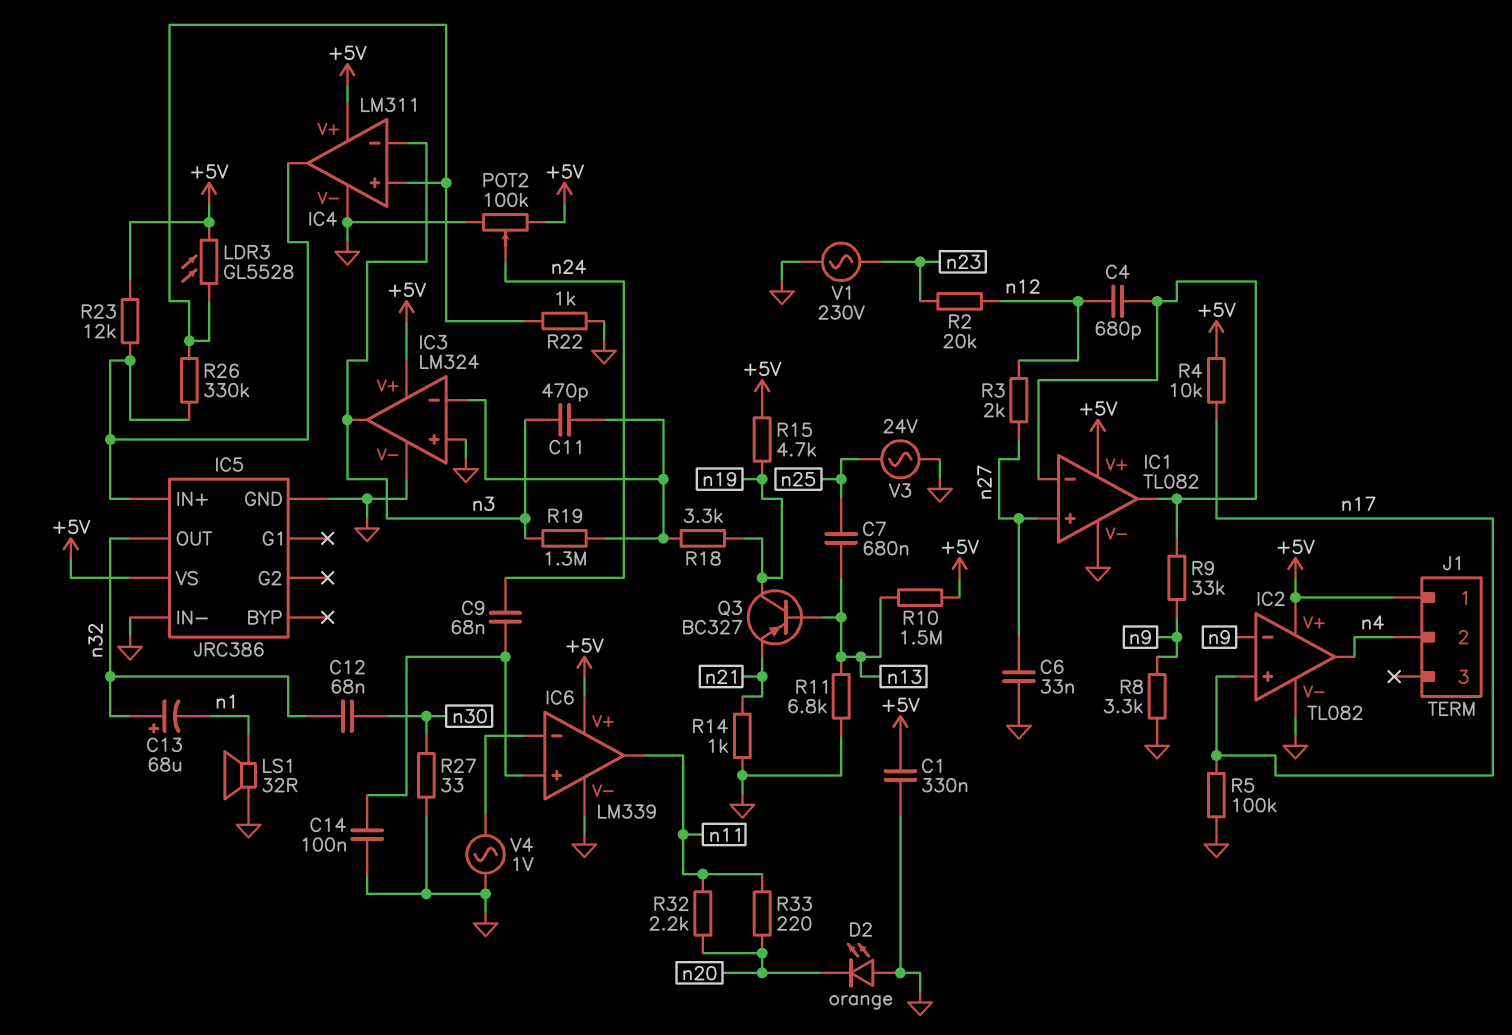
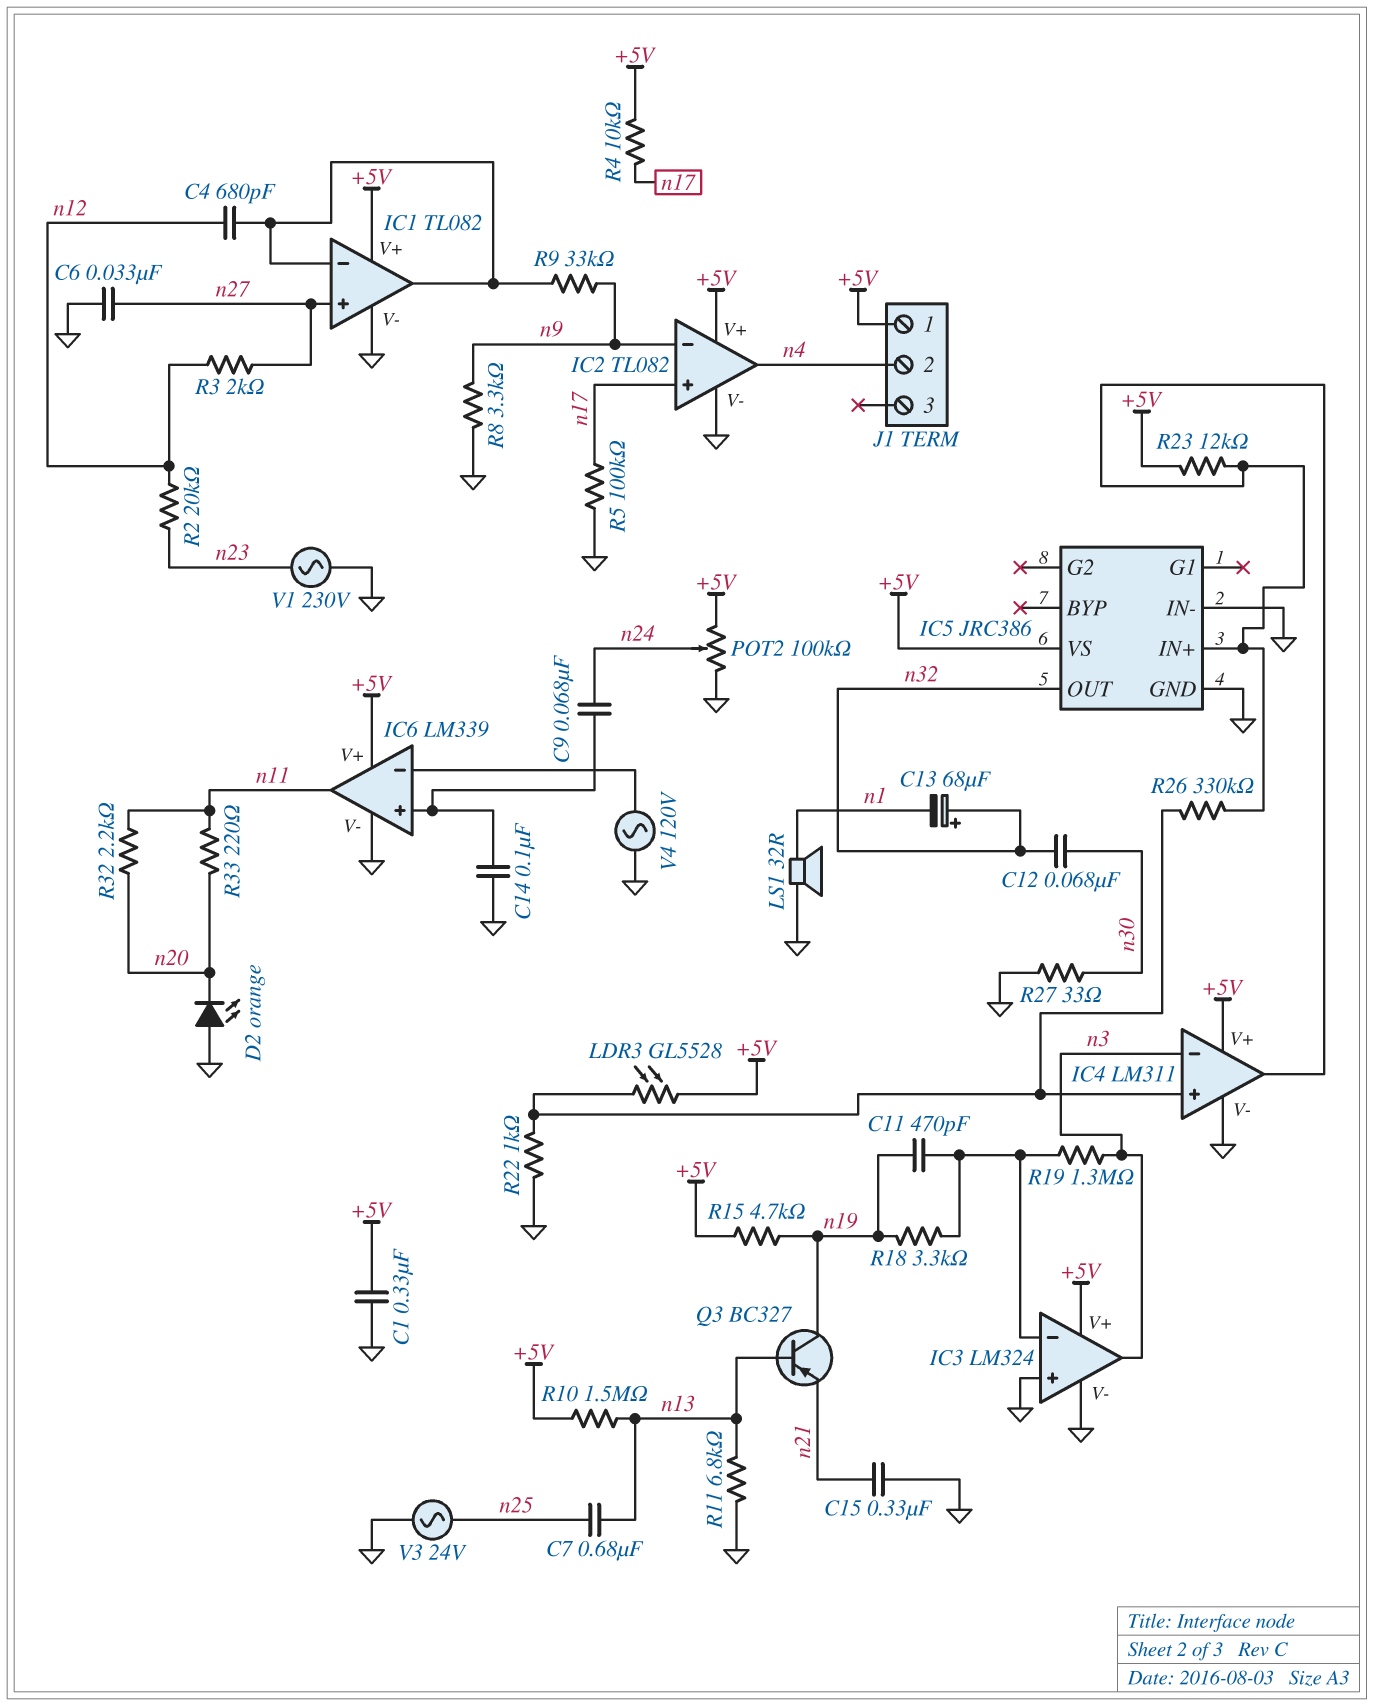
C11: 470pF (IC3/in-, n3) -> 470pF (IC3/in-, n19)
C15: none -> 330nF (GND, n21)
R14: 1k (GND, n21) -> none
V4: AC 1V (GND, IC6/in-) -> AC 120V (GND, IC6/in-)

